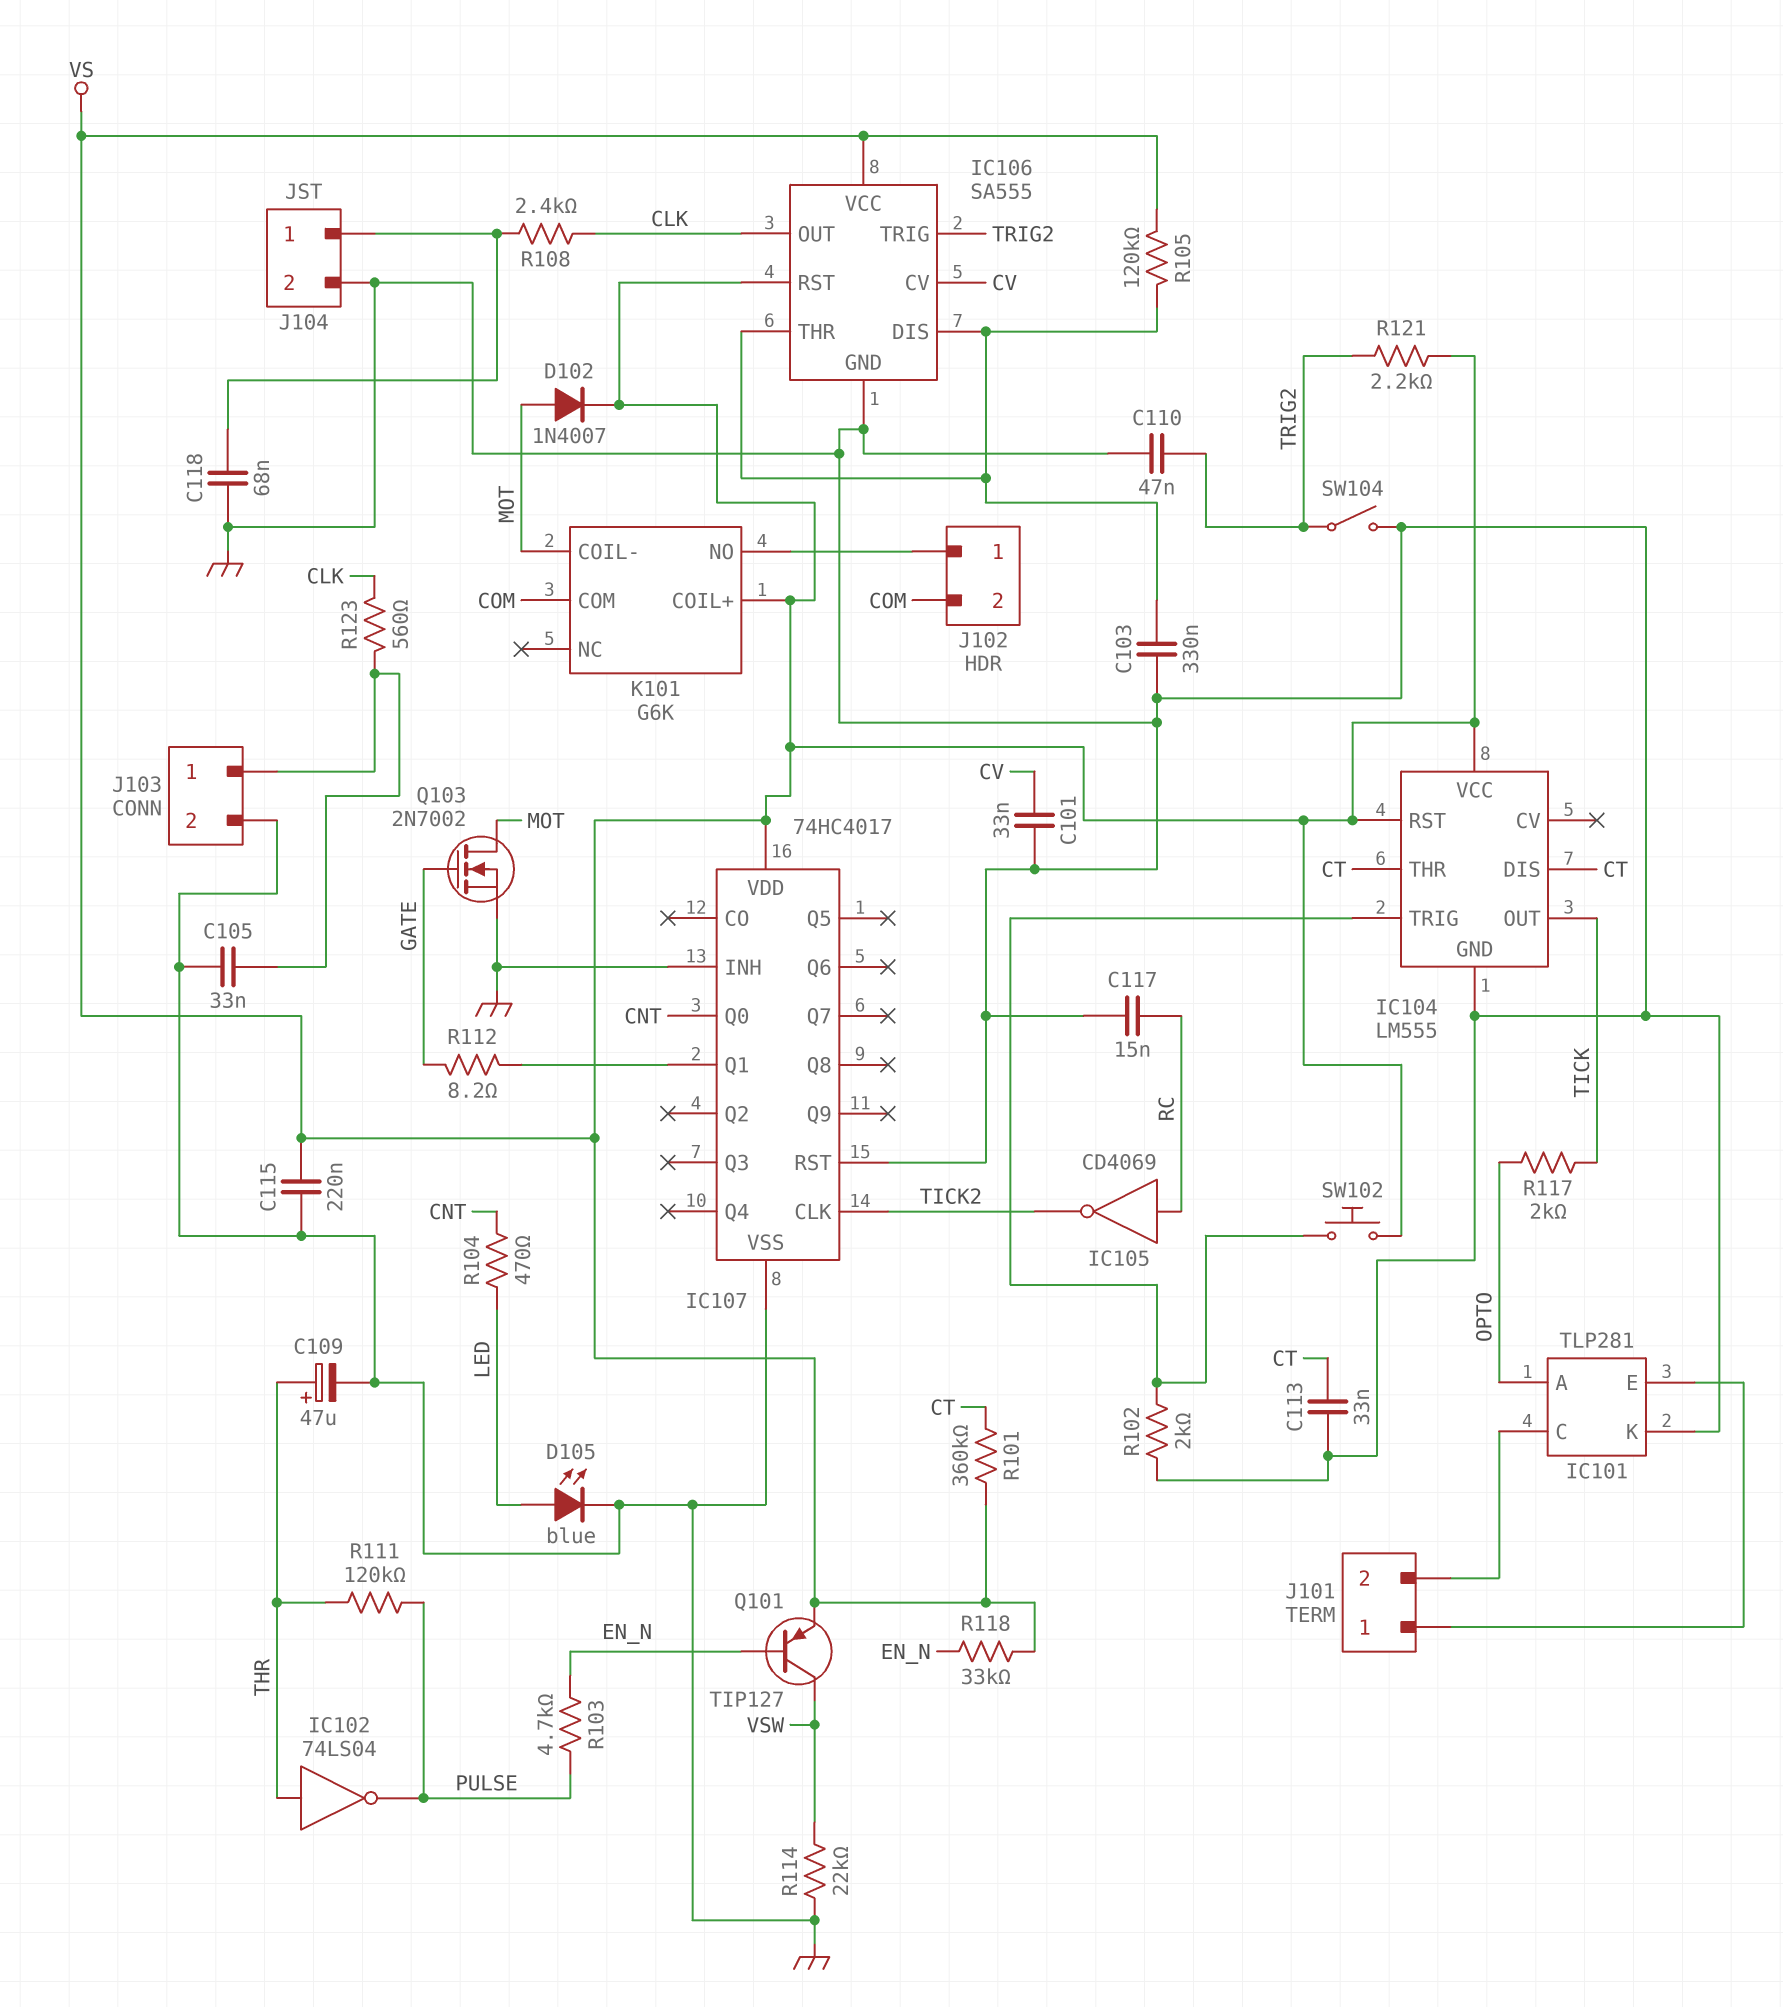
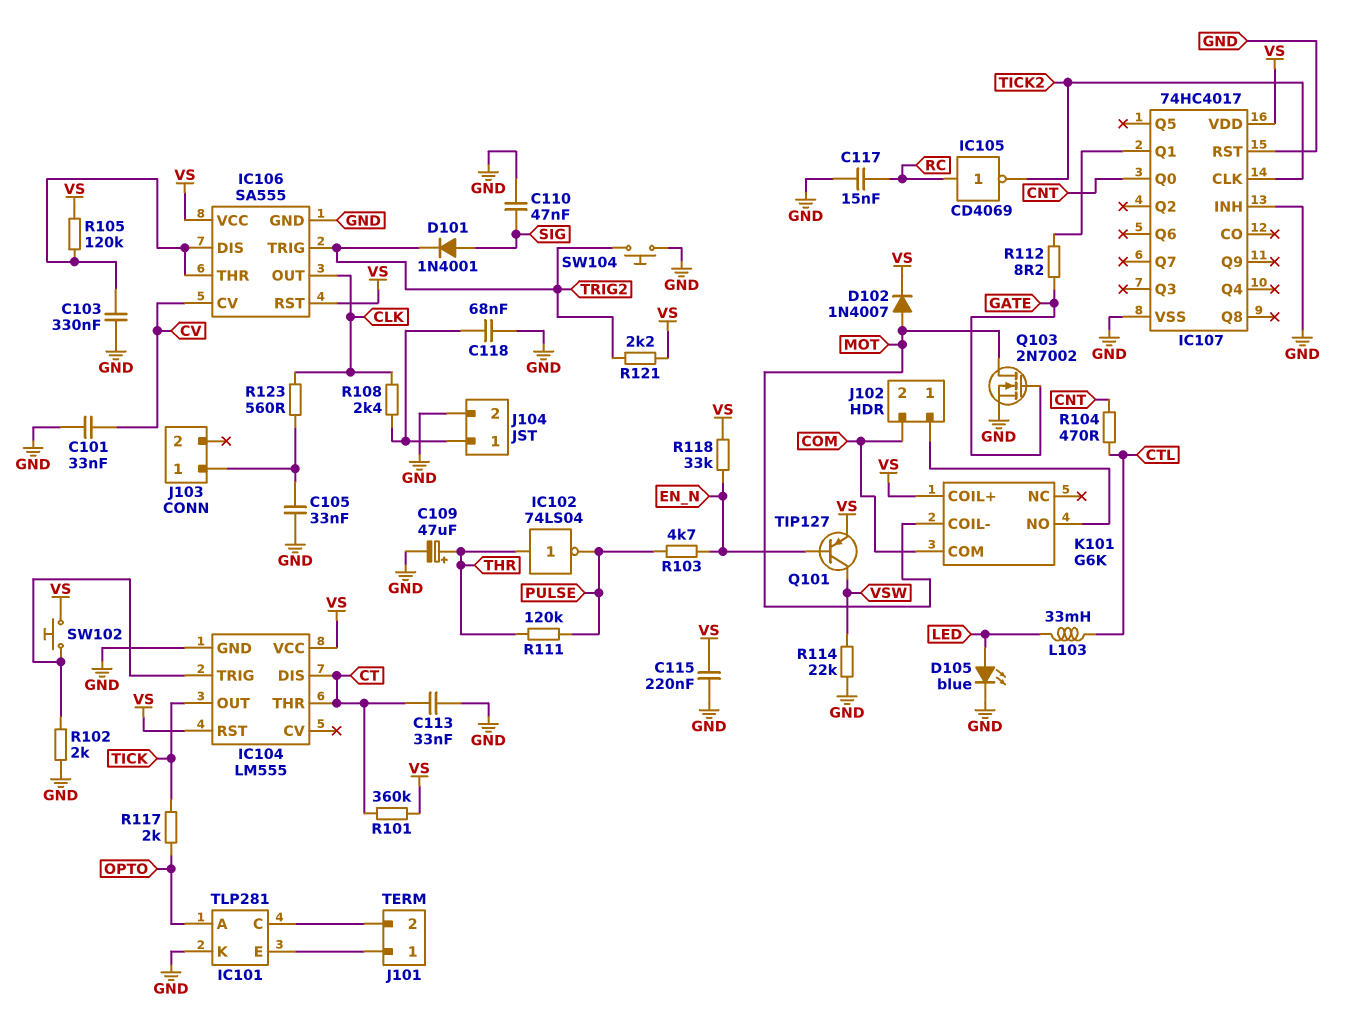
C110: 47nF (GND, TRIG2) -> 47nF (GND, SIG)
D101: none -> diode 1N4001 (A SIG, K TRIG2)
J103 pin 2: GND -> none
L103: none -> 33mH (CTL, LED)
R104: 470 (CNT, LED) -> 470 (CNT, CTL)
SW104: switch (GND, TRIG2) -> button (GND, TRIG2)

